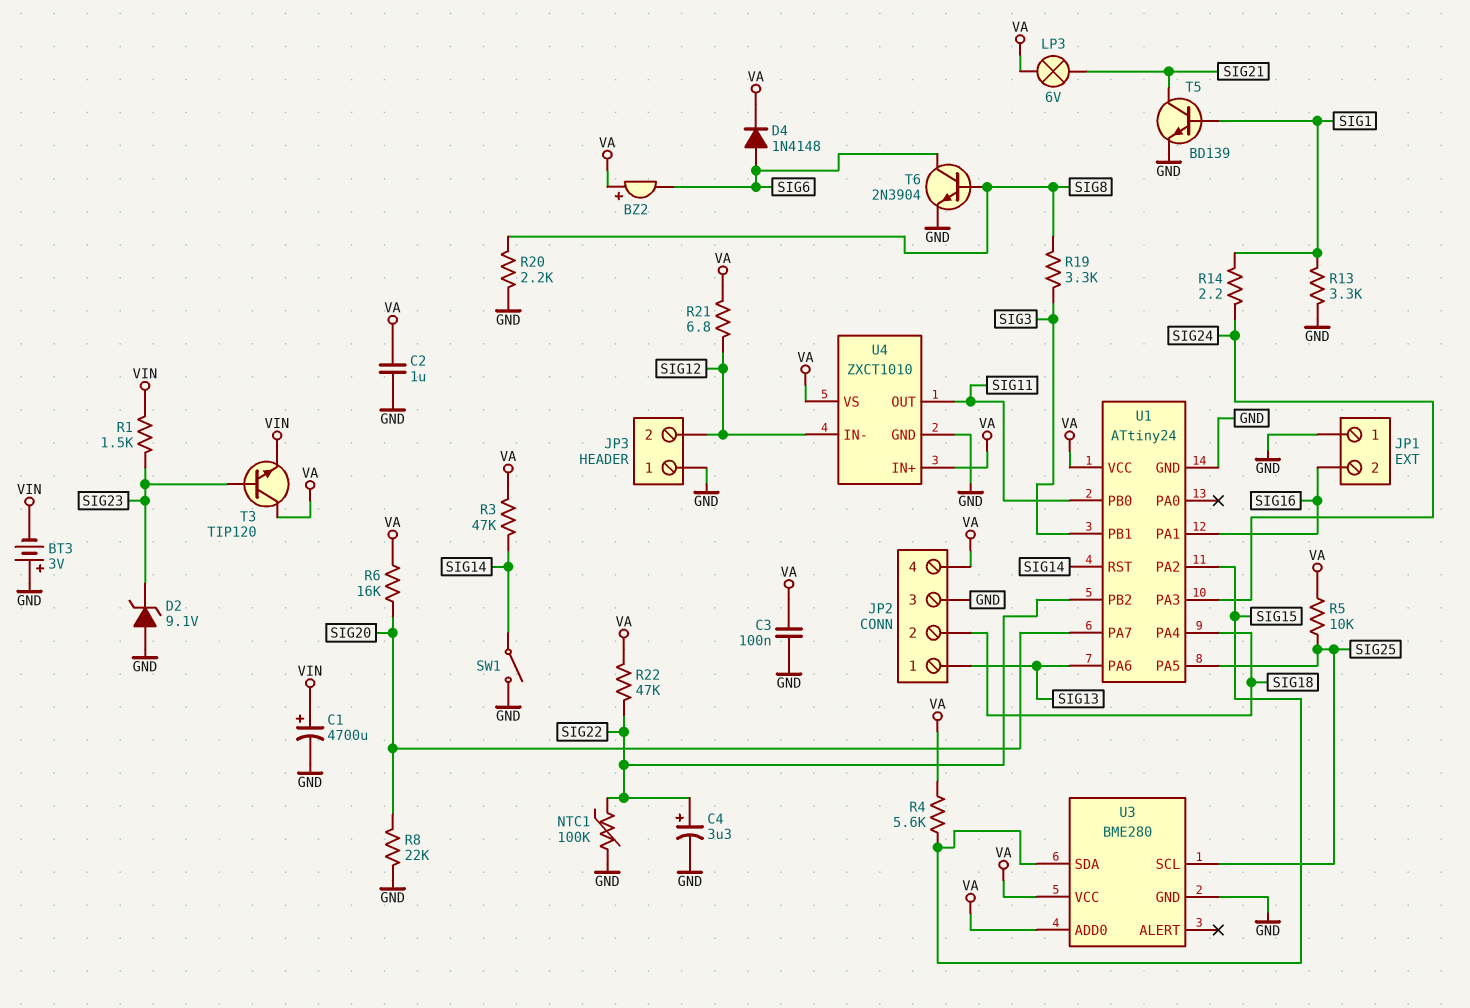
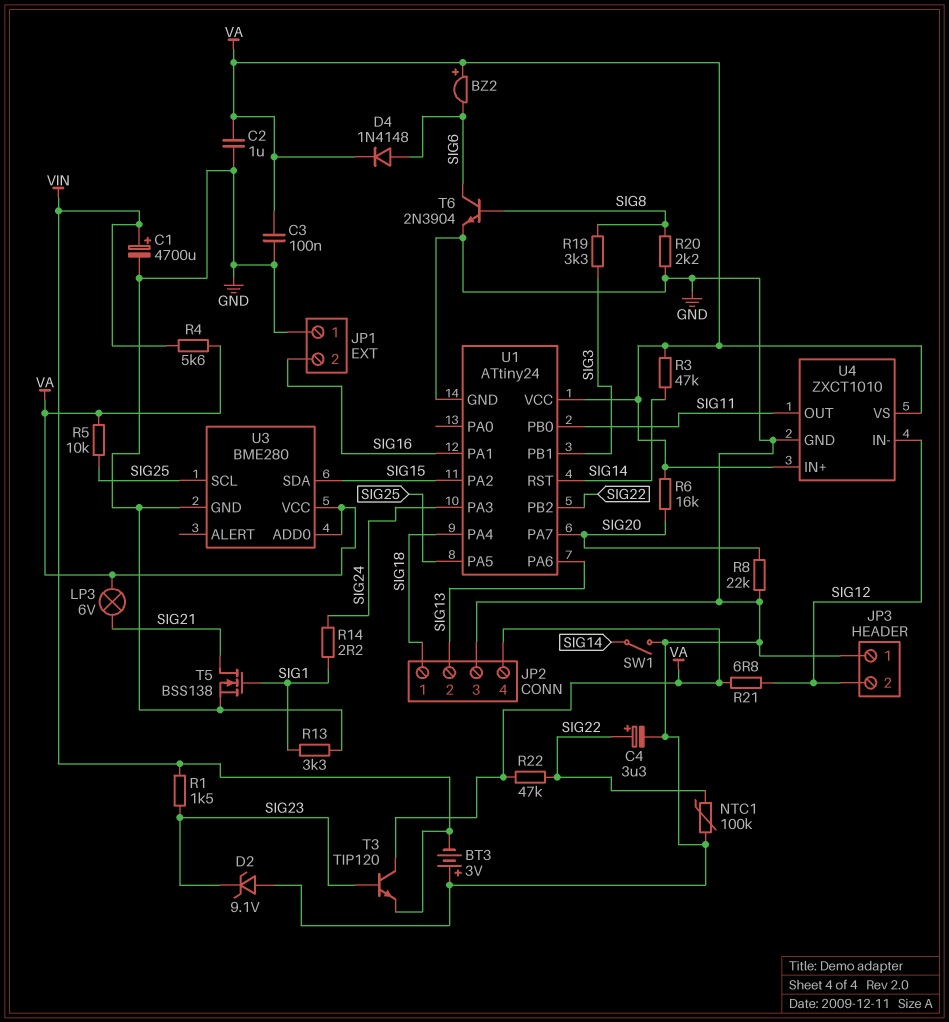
JP2 pin 1: SIG13 -> SIG18
JP2 pin 2: SIG18 -> SIG13
R4: 5.6k (SIG15, VA) -> 5.6k (VA, VIN)
T5: NPN BD139 (B SIG1, C SIG21, E GND) -> NMOS BSS138 (G SIG1, D SIG21, S GND)

